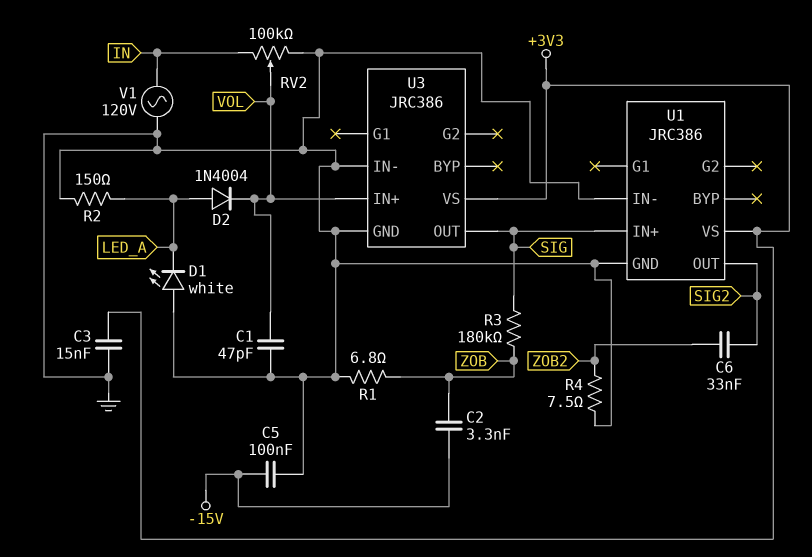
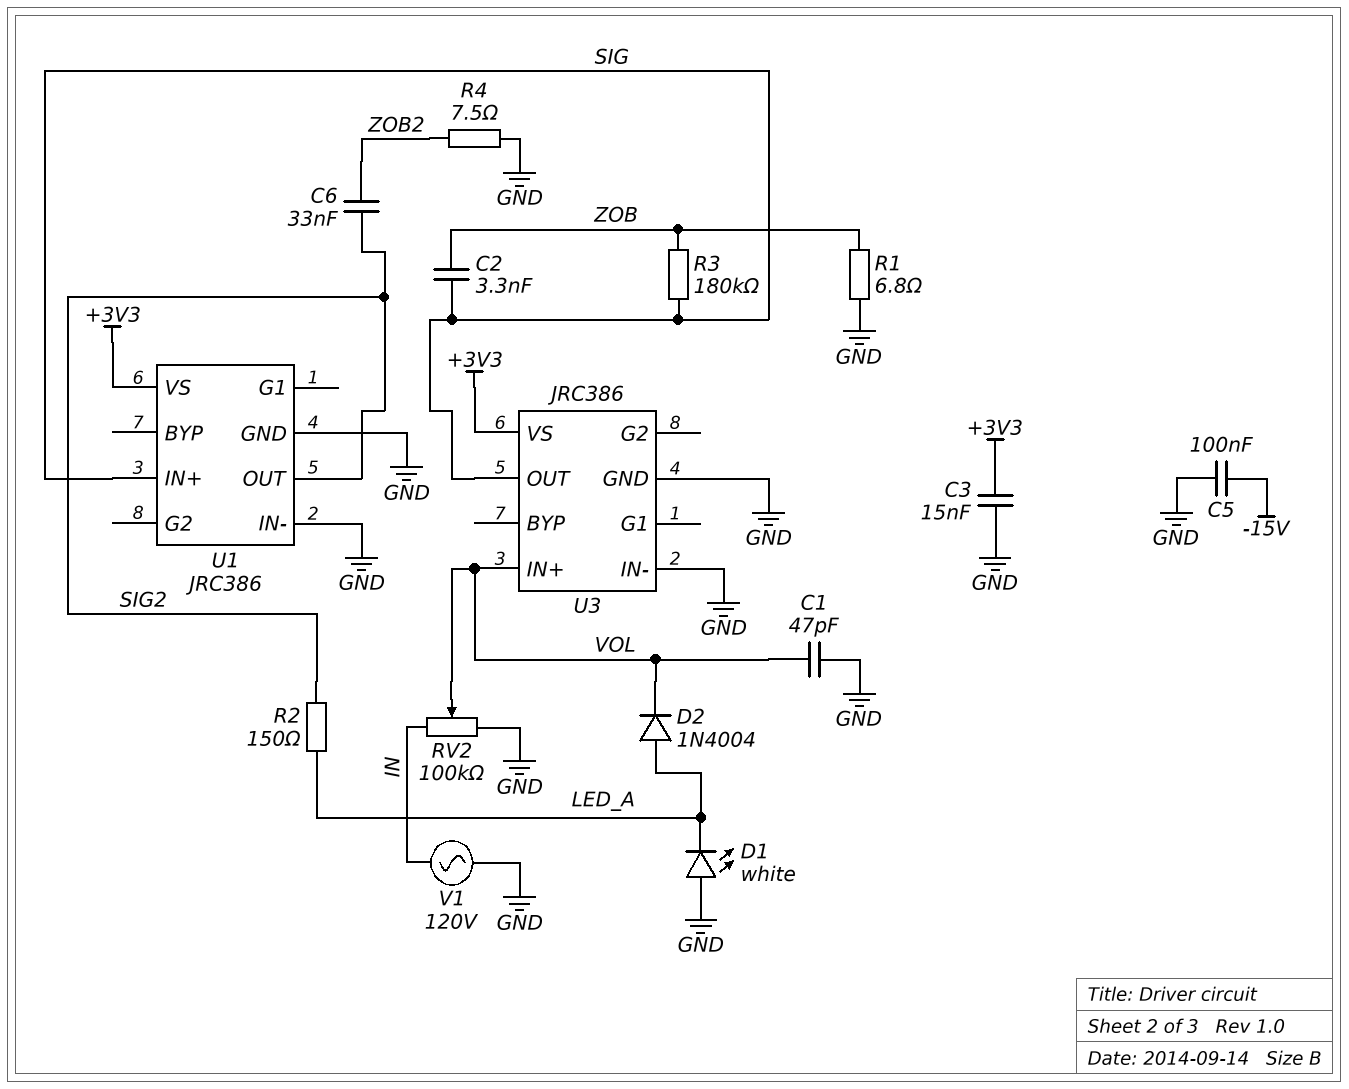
C2: 3.3nF (-15V, ZOB) -> 3.3nF (SIG, ZOB)
R2: 150 (GND, LED_A) -> 150 (LED_A, SIG2)

